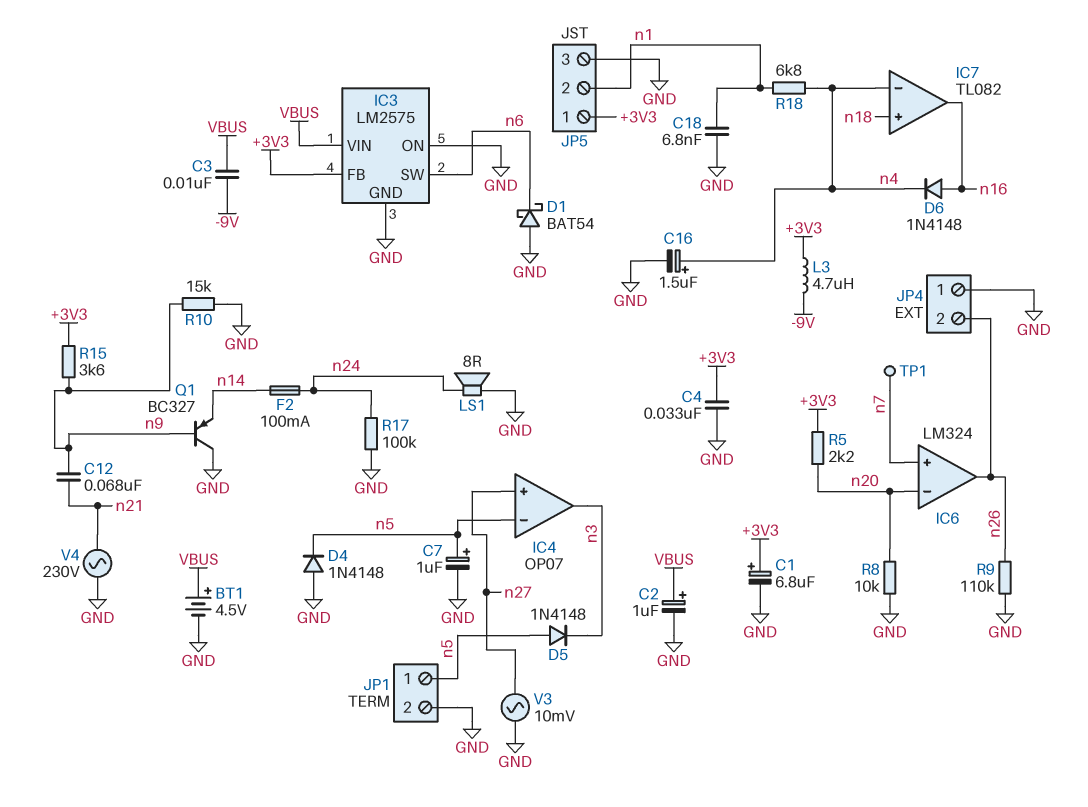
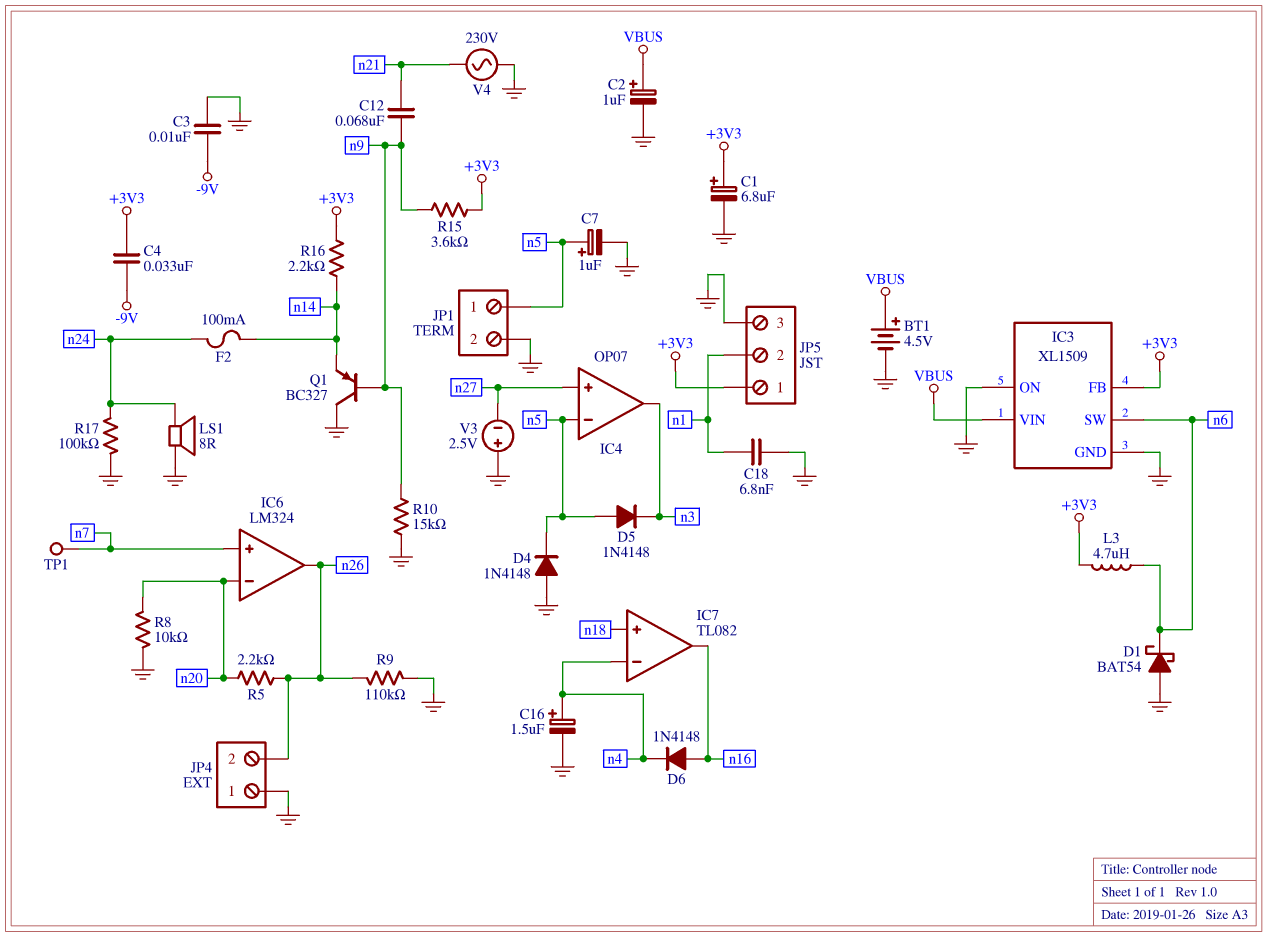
C3: 10nF (-9V, VBUS) -> 10nF (-9V, GND)
C4: 33nF (+3V3, GND) -> 33nF (+3V3, -9V)
IC3: LM2575 -> XL1509
L3: 4.7uH (+3V3, -9V) -> 4.7uH (+3V3, n6)
R5: 2.2k (+3V3, n20) -> 2.2k (n20, n26)
R16: none -> 2.2k (+3V3, n14)
R18: 6.8k (n1, n4) -> none
V3: AC 10mV (GND, n27) -> 2.5V (plus GND, minus n27)

